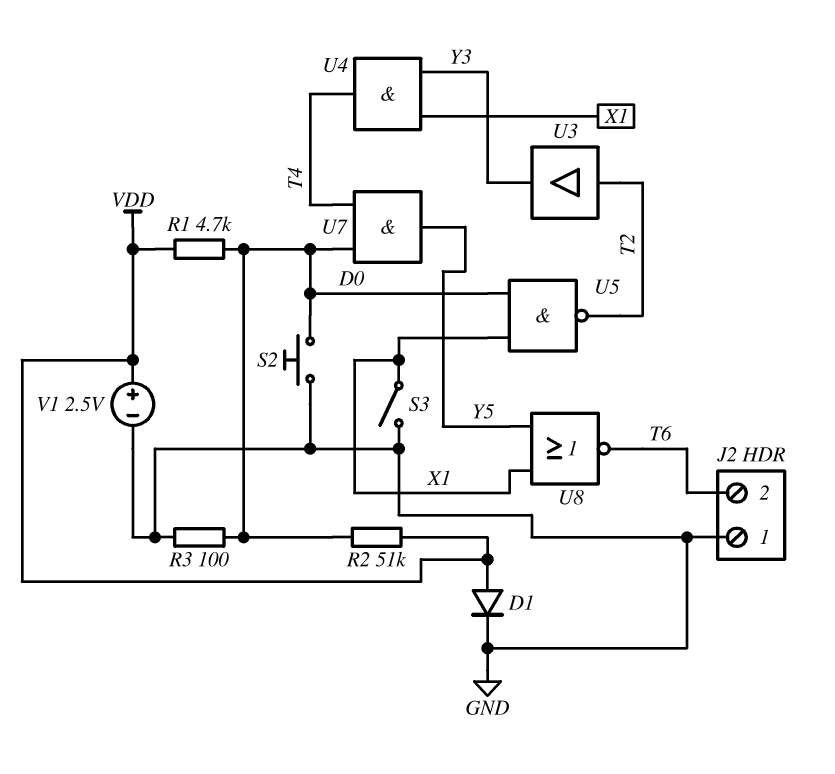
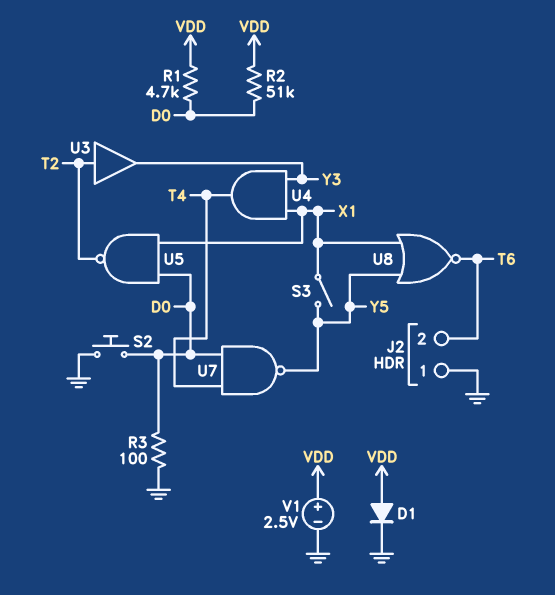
S3: switch (GND, X1) -> switch (X1, Y5)
U7: AND (in D0, in T4, out Y5) -> NAND (in D0, in T4, out Y5)

